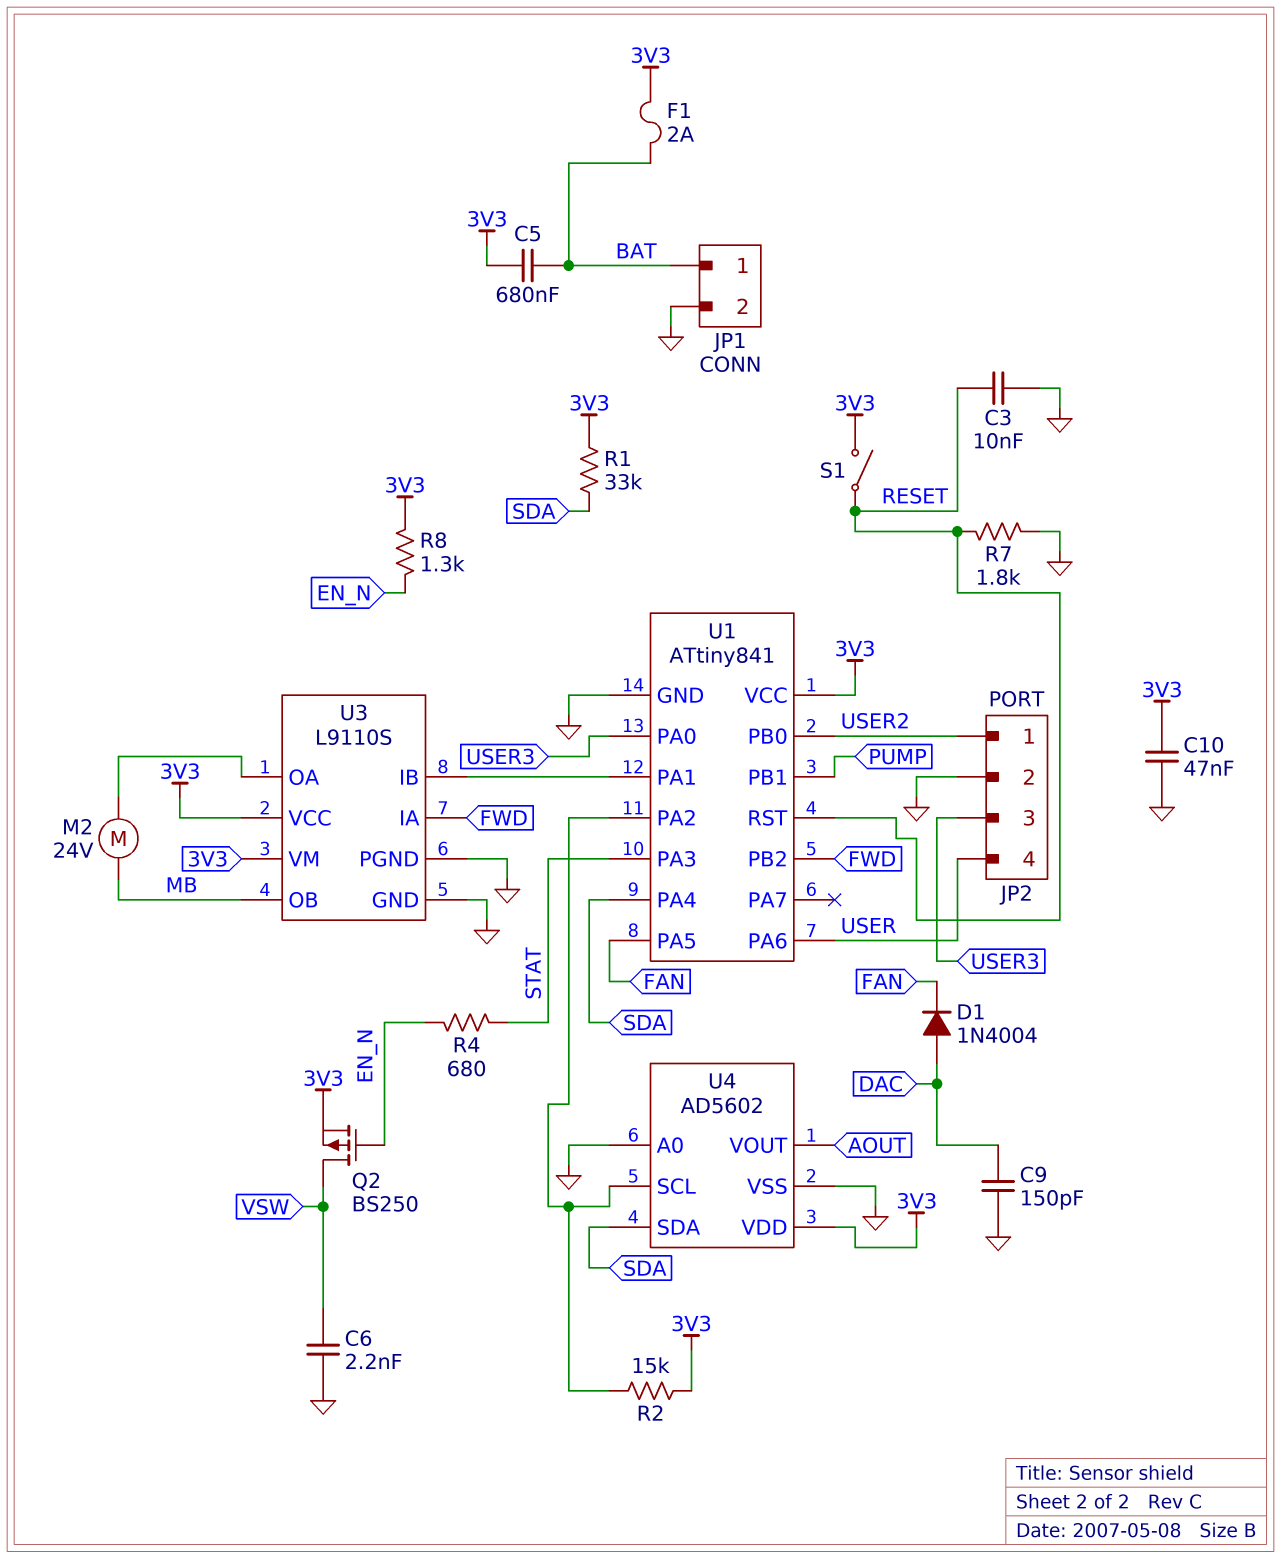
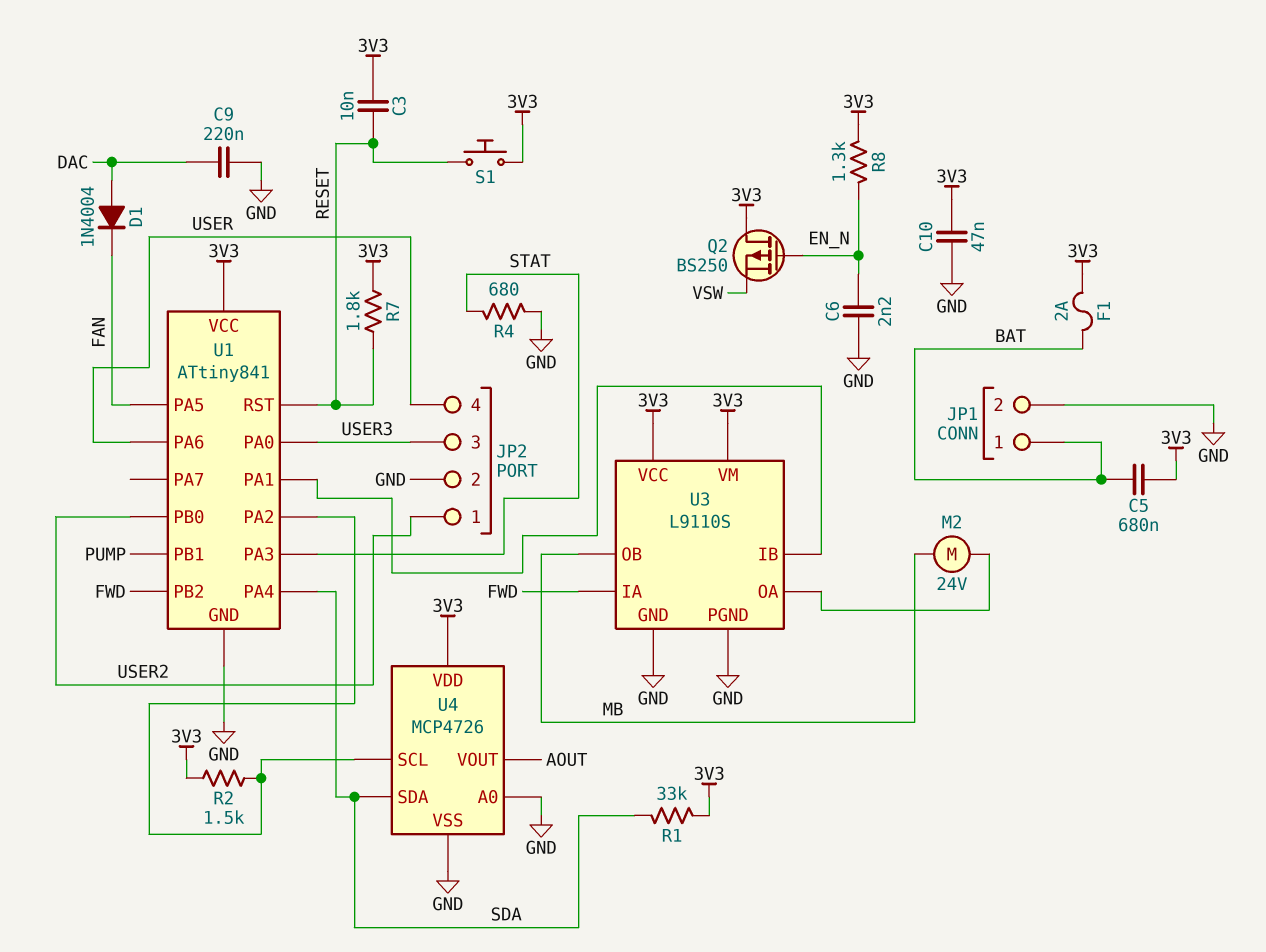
C3: 10nF (GND, RESET) -> 10nF (3V3, RESET)
C6: 2.2nF (GND, VSW) -> 2.2nF (EN_N, GND)
C9: 150pF (DAC, GND) -> 220nF (DAC, GND)
Q2: PMOS BS250 (G EN_N, D VSW, S 3V3) -> PMOS BS250 (G EN_N, D 3V3, S VSW)
R2: 15k (3V3, U1/PA2) -> 1.5k (3V3, U1/PA2)
R4: 680 (EN_N, STAT) -> 680 (GND, STAT)
R7: 1.8k (GND, RESET) -> 1.8k (3V3, RESET)
S1: switch (3V3, RESET) -> button (3V3, RESET)
U4: AD5602 -> MCP4726

